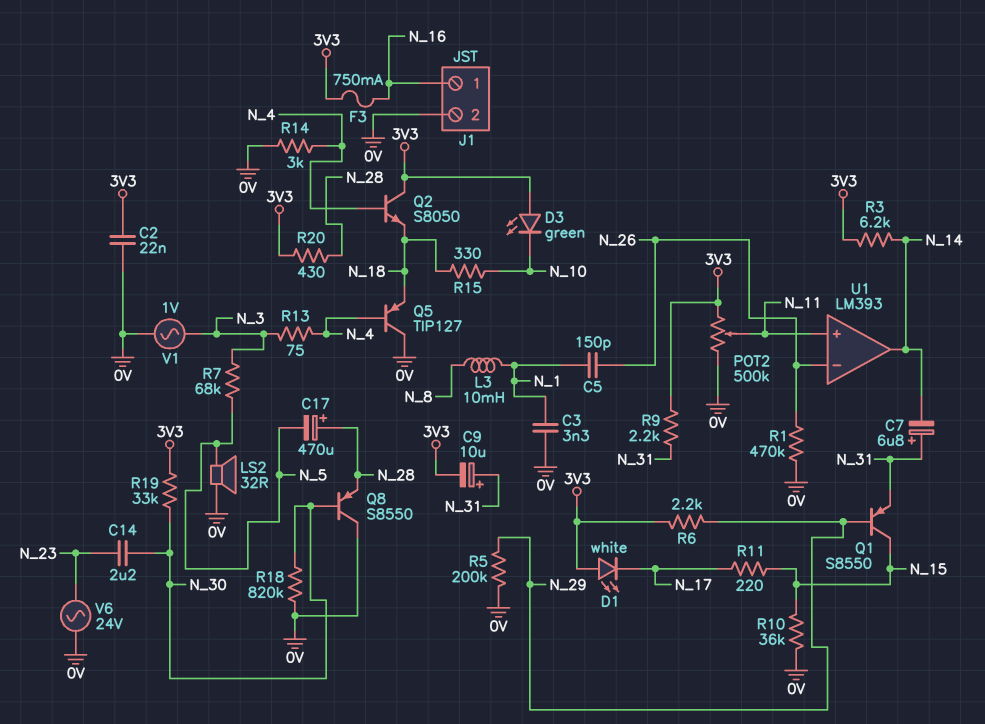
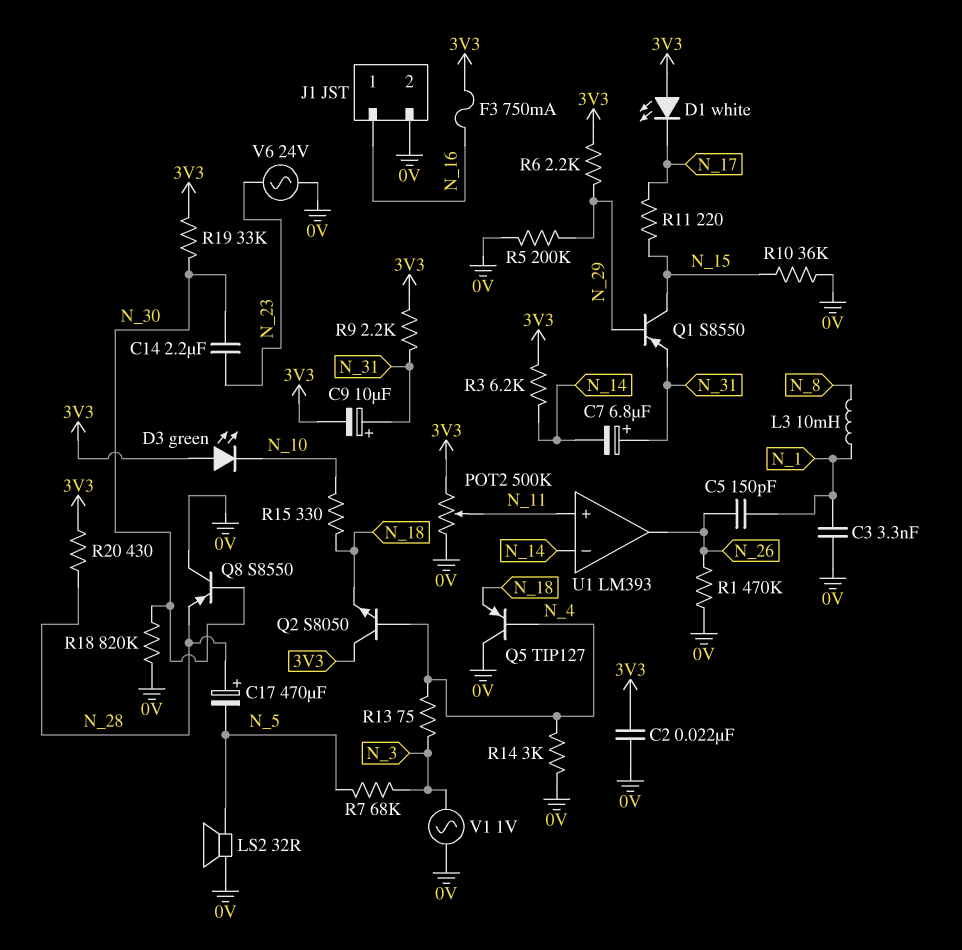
U1 pin in-: N_26 -> N_14
U1 pin out: N_14 -> N_26

